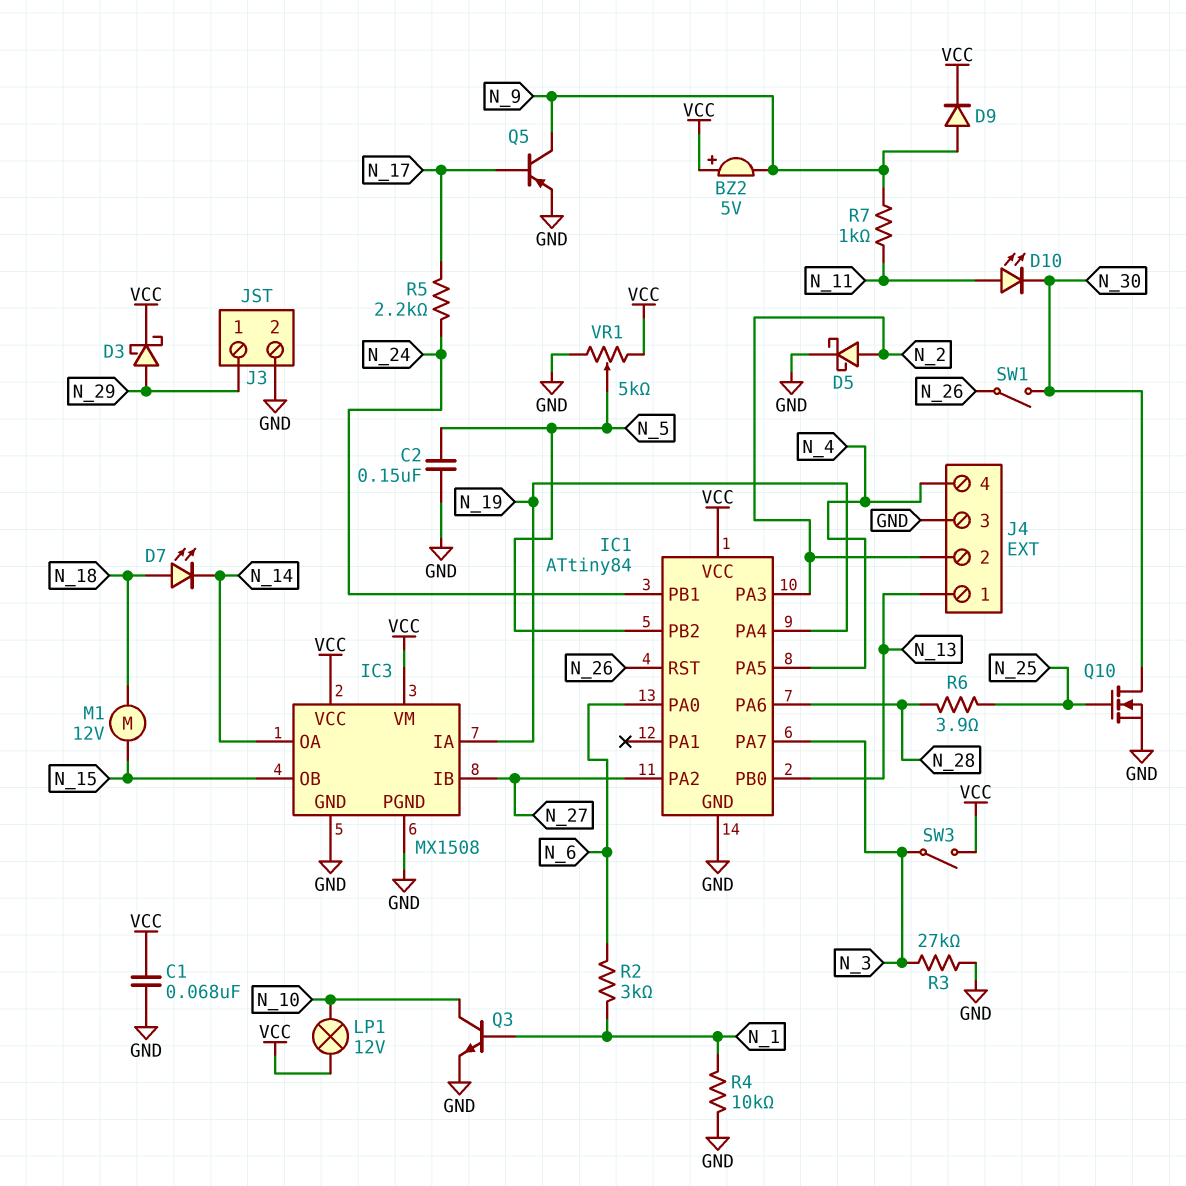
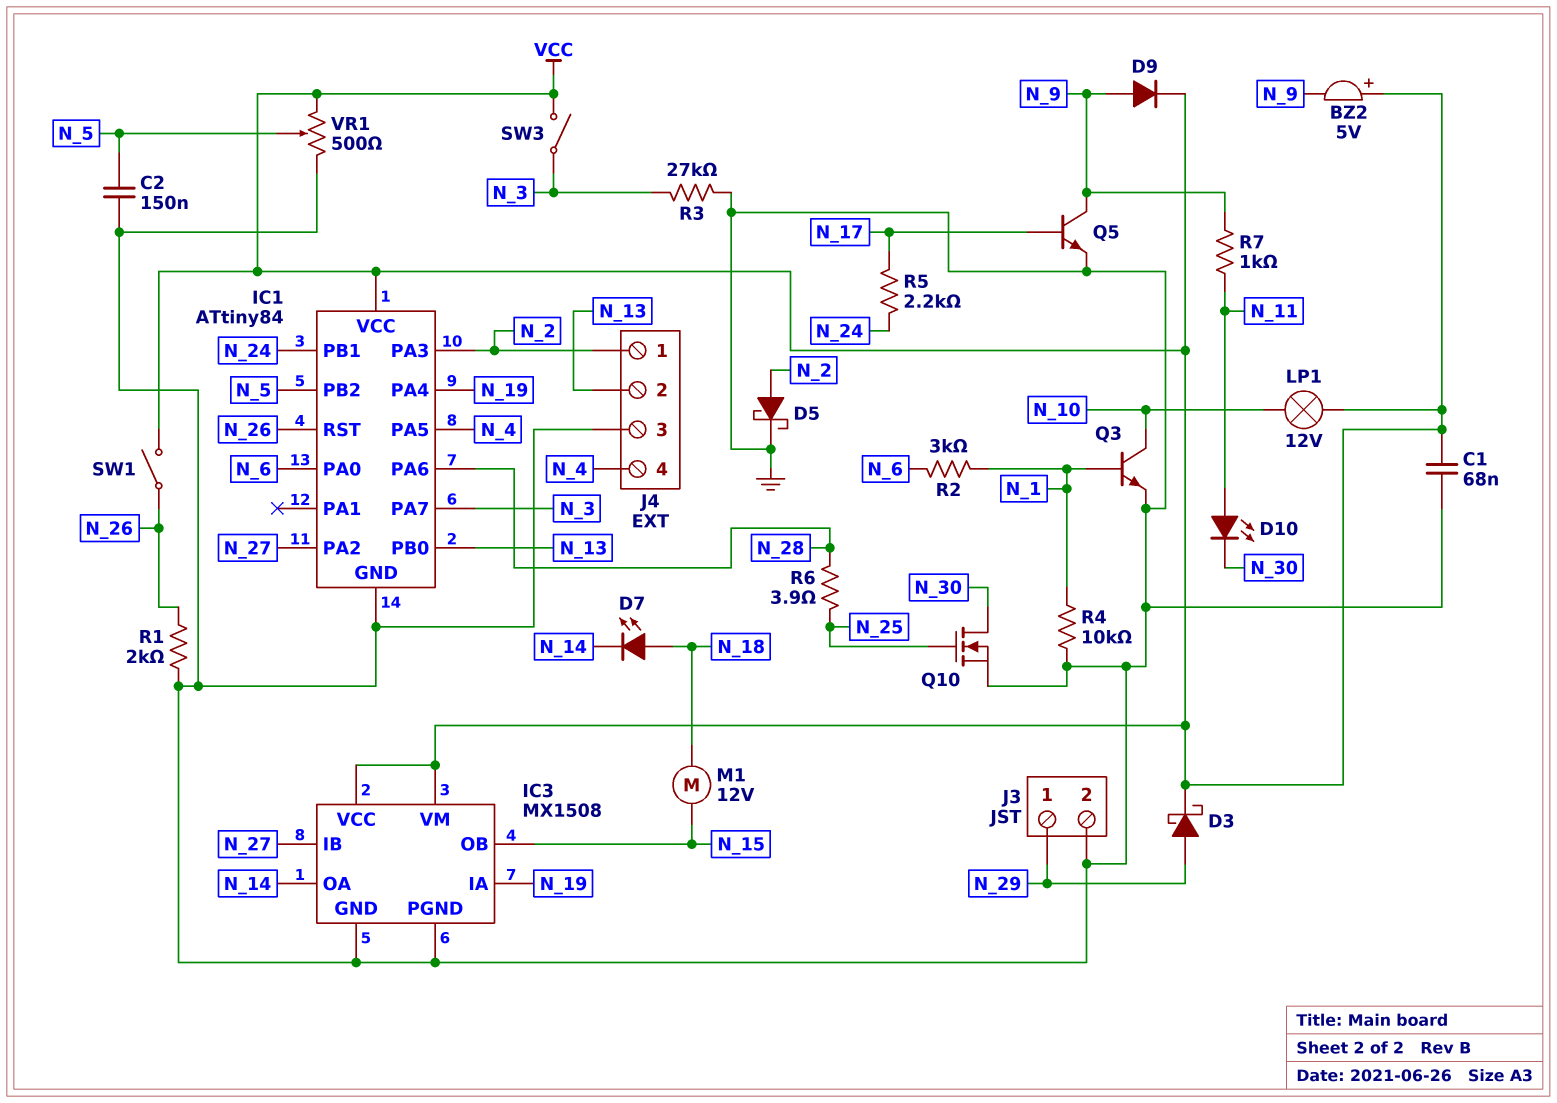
J4 pin 1: N_13 -> N_2
J4 pin 2: N_2 -> N_13
Q5: PNP (B N_17, C N_9, E GND) -> NPN (B N_17, C N_9, E GND)
R1: none -> 2k (GND, N_26)
SW1: switch (N_26, N_30) -> switch (N_26, VCC)
VR1: 5k (GND, VCC, wiper N_5) -> 500 (GND, VCC, wiper N_5)

